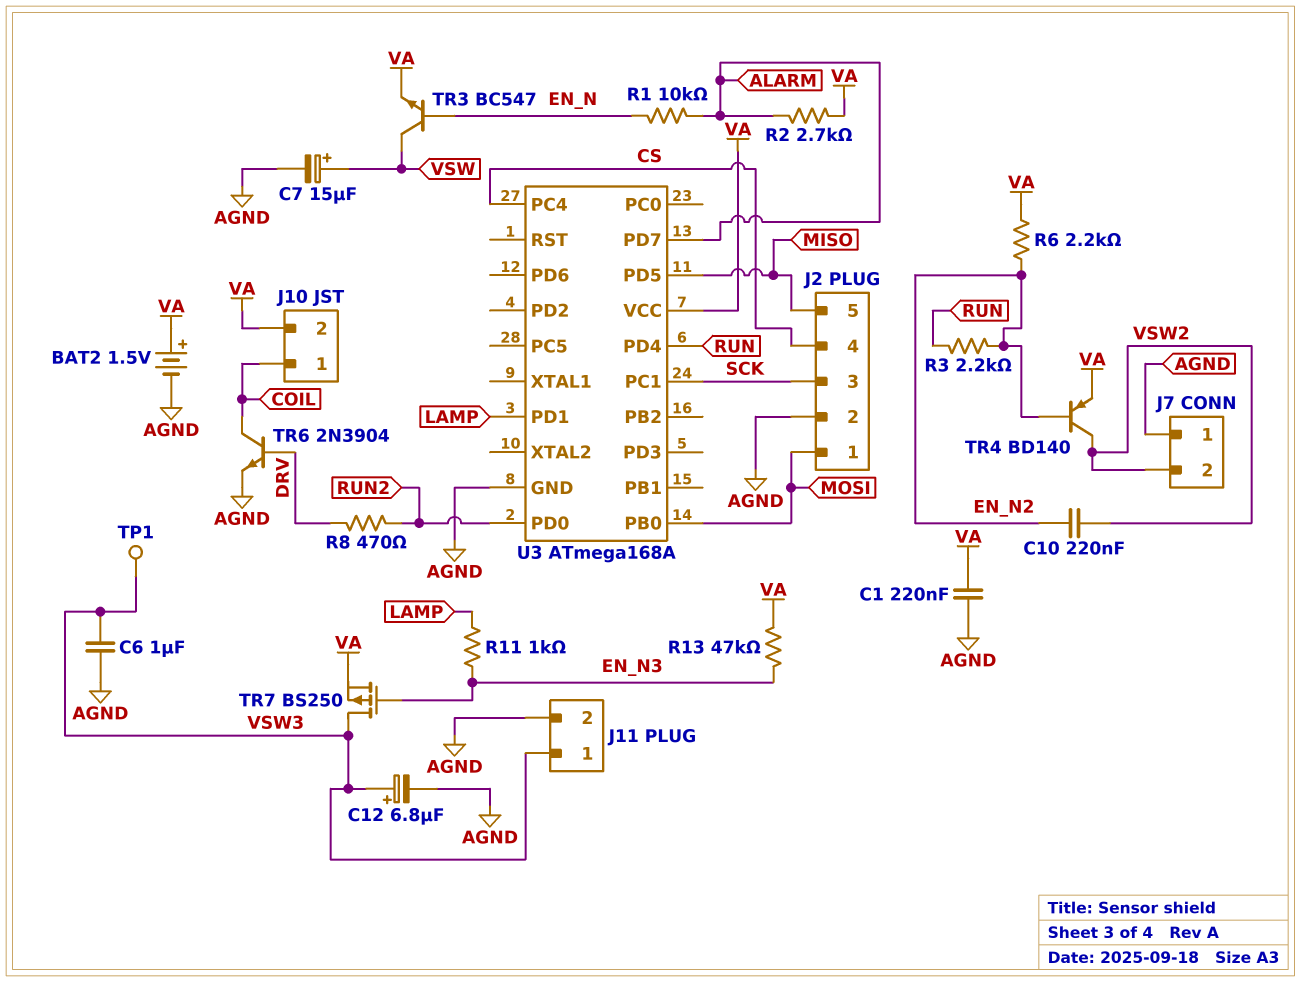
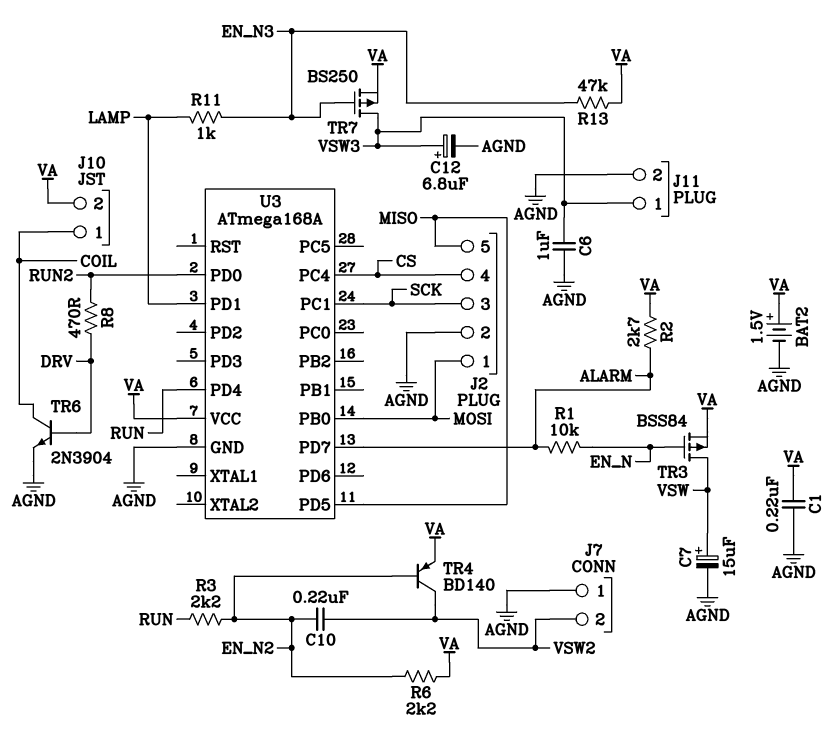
TP1: test point (VSW3) -> none
TR3: NPN BC547 (B EN_N, C VSW, E VA) -> PMOS BSS84 (G EN_N, D VSW, S VA)

